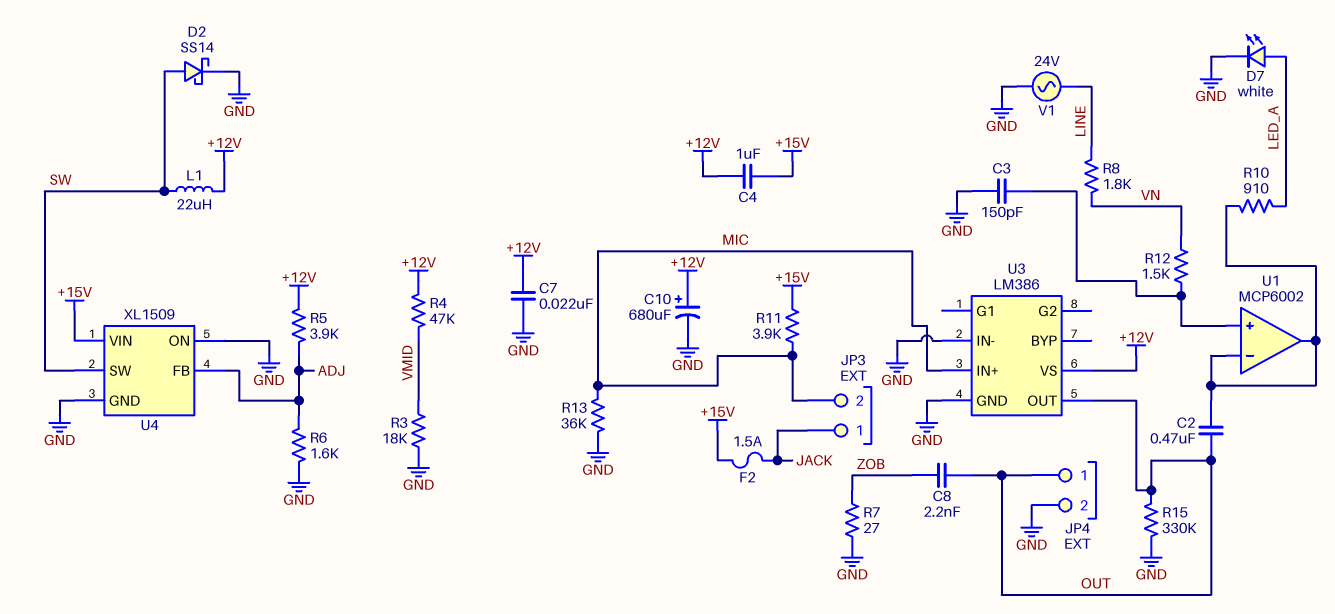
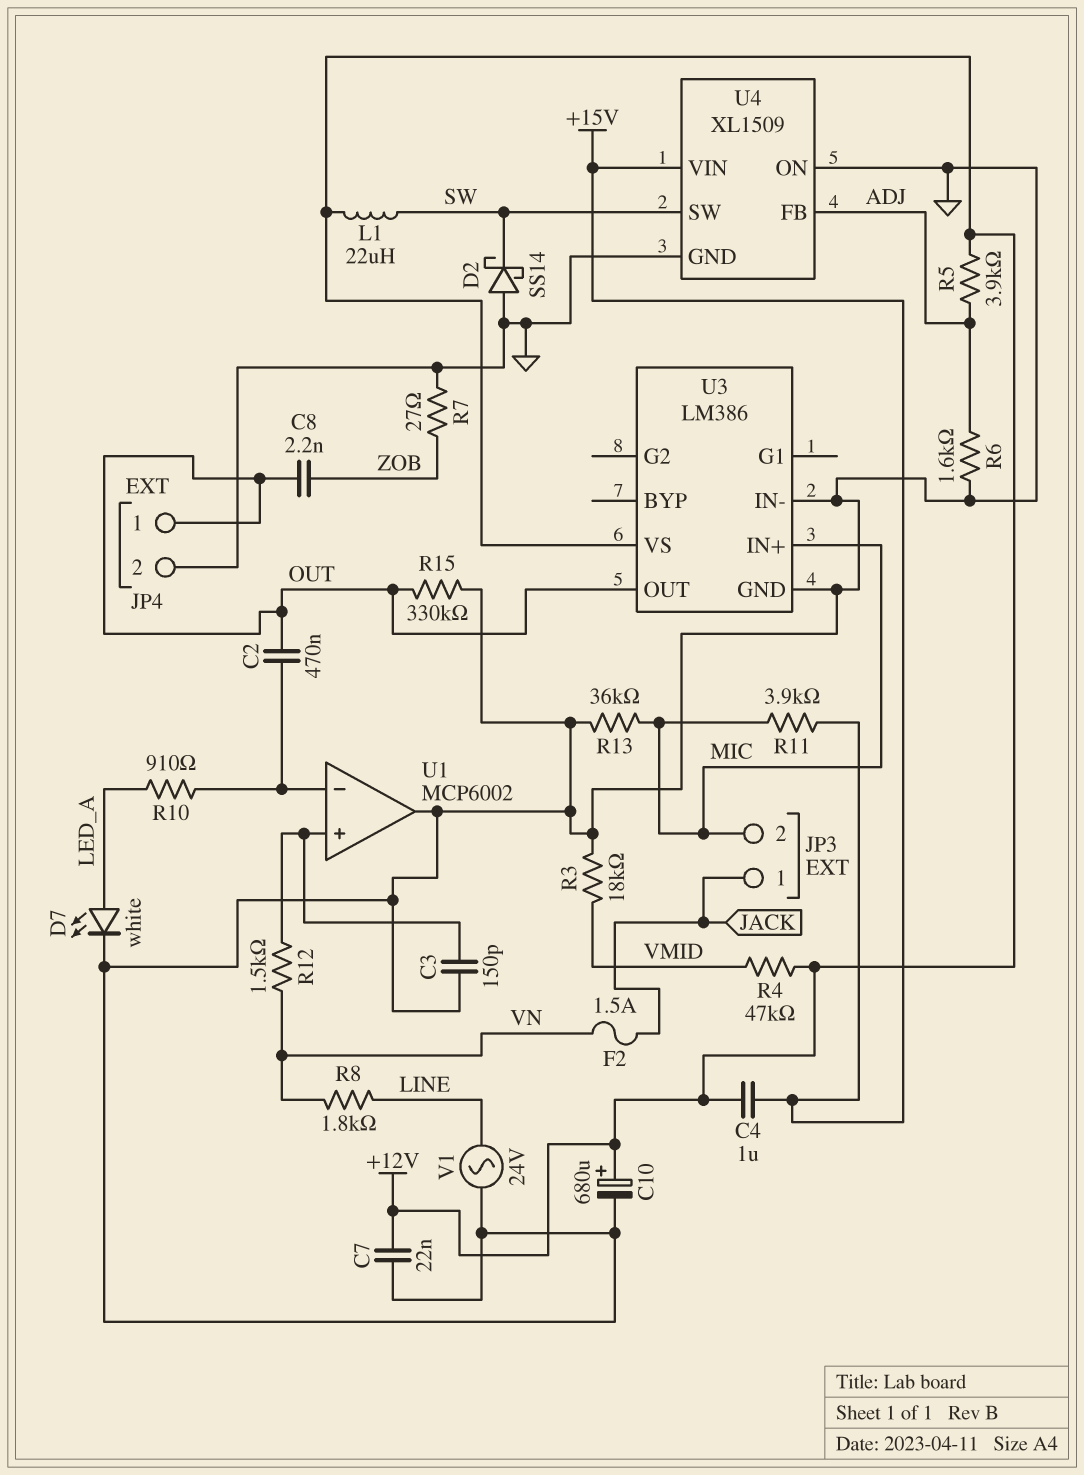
D2: schottky SS14 (A SW, K GND) -> schottky SS14 (A GND, K SW)
F2: 1.5A (+15V, JACK) -> 1.5A (JACK, VN)
U1 pin out: U1/in- -> GND

